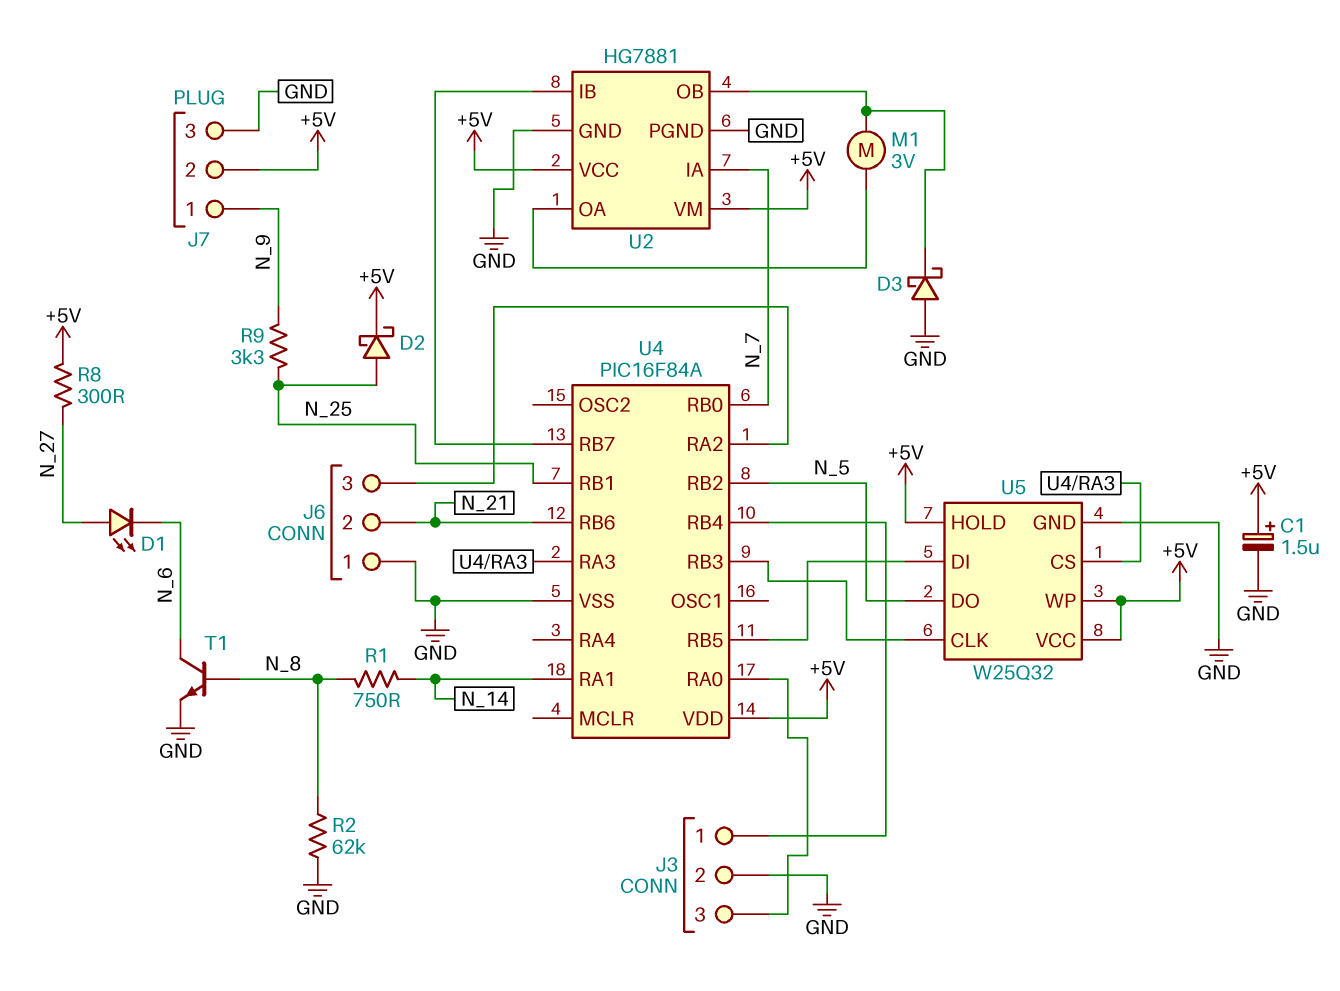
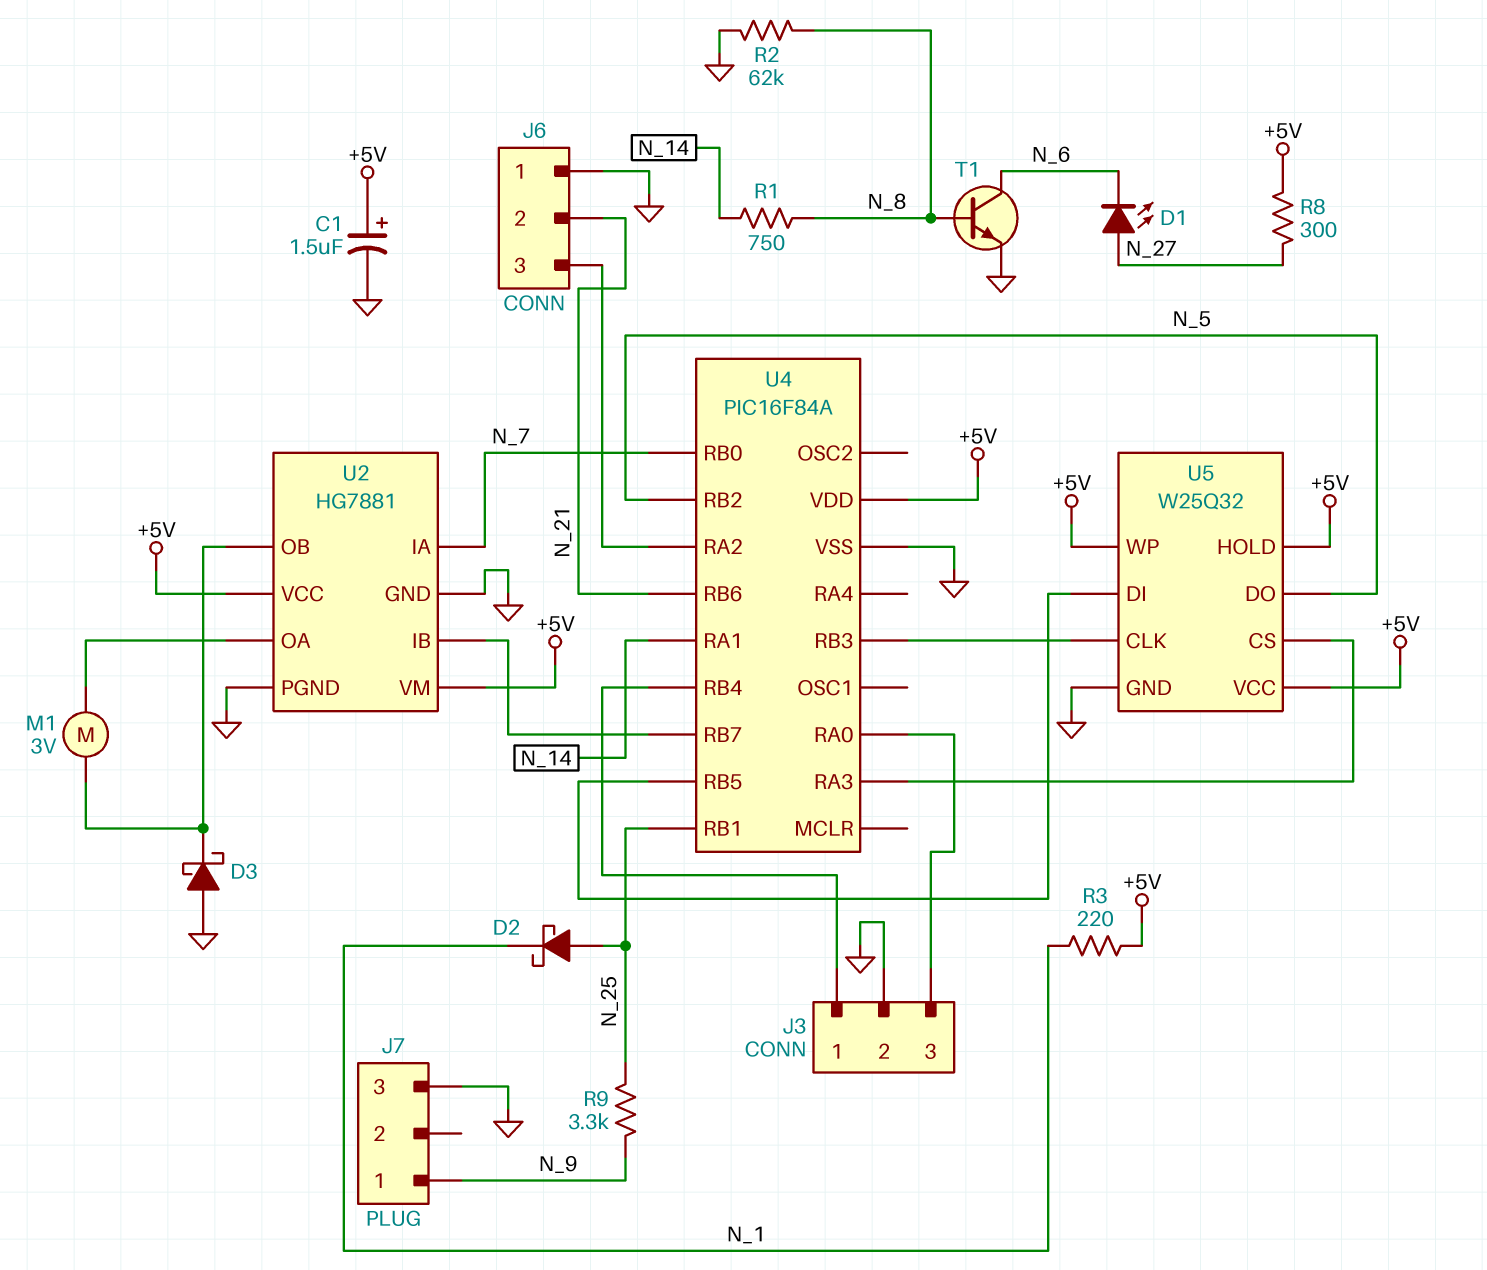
D2: schottky (A N_25, K +5V) -> schottky (A N_25, K N_1)
J7 pin 2: +5V -> none
R3: none -> 220 (+5V, N_1)

